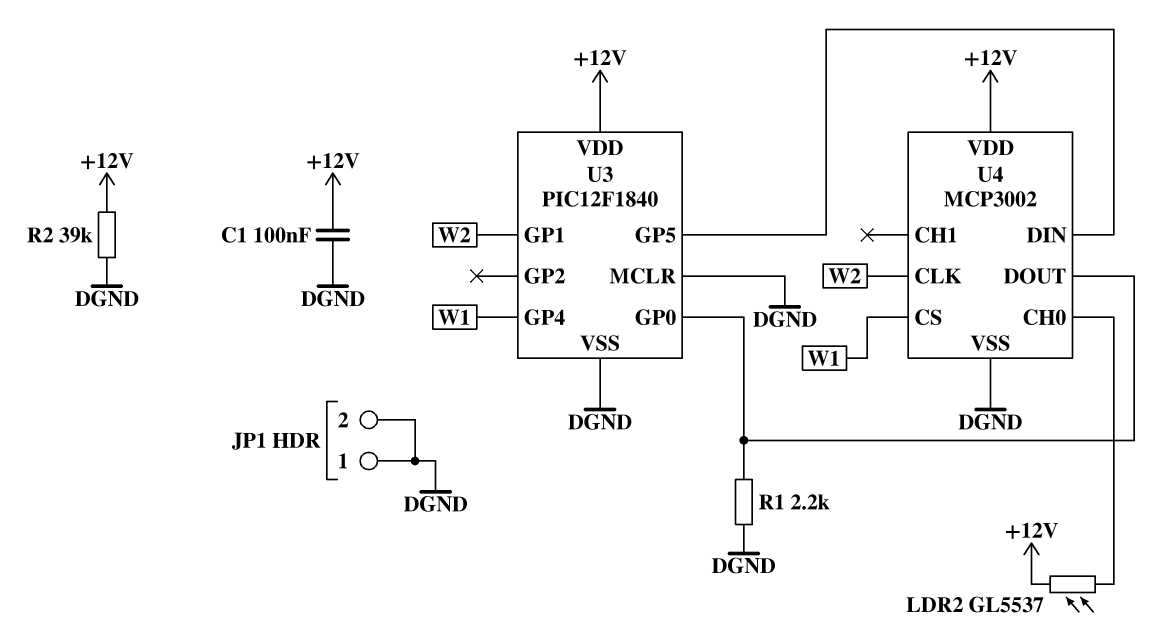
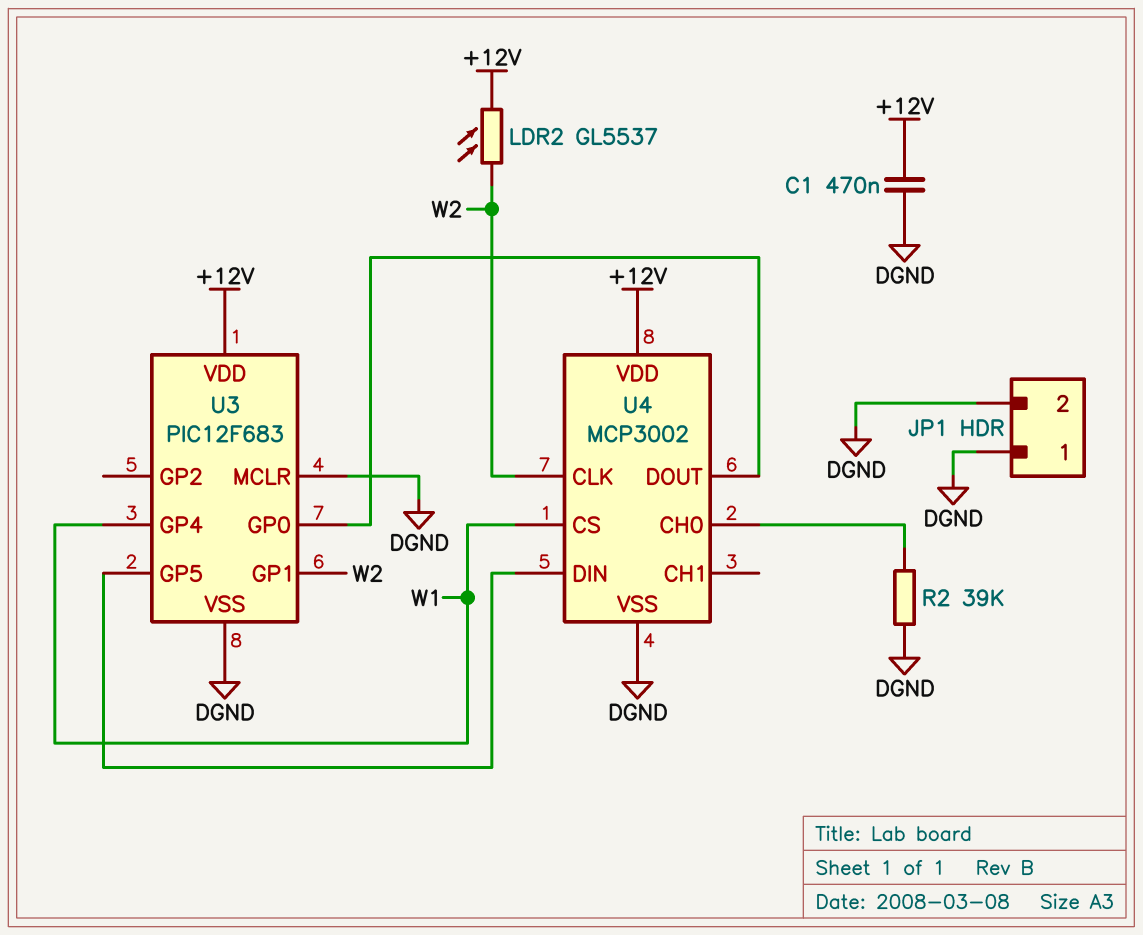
C1: 100nF (+12V, DGND) -> 470nF (+12V, DGND)
LDR2: GL5537 (+12V, U4/CH0) -> GL5537 (+12V, W2)
R1: 2.2k (DGND, U3/GP0) -> none
R2: 39k (+12V, DGND) -> 39k (DGND, U4/CH0)
U3: PIC12F1840 -> PIC12F683

